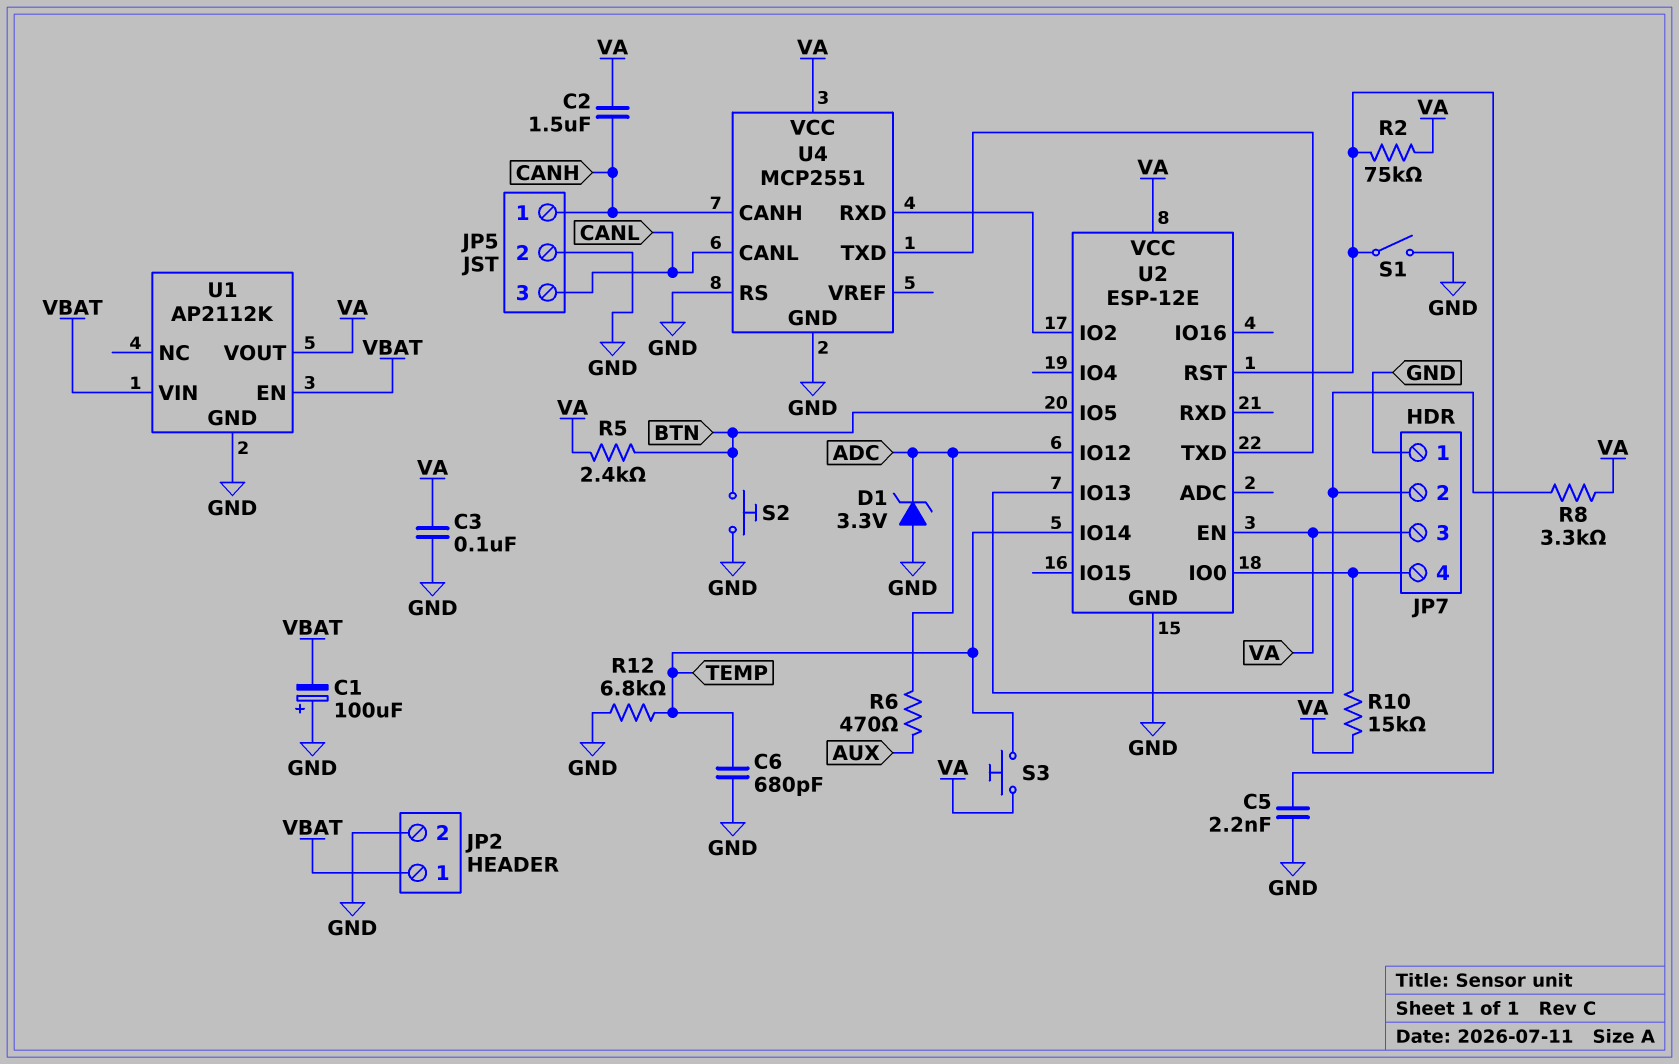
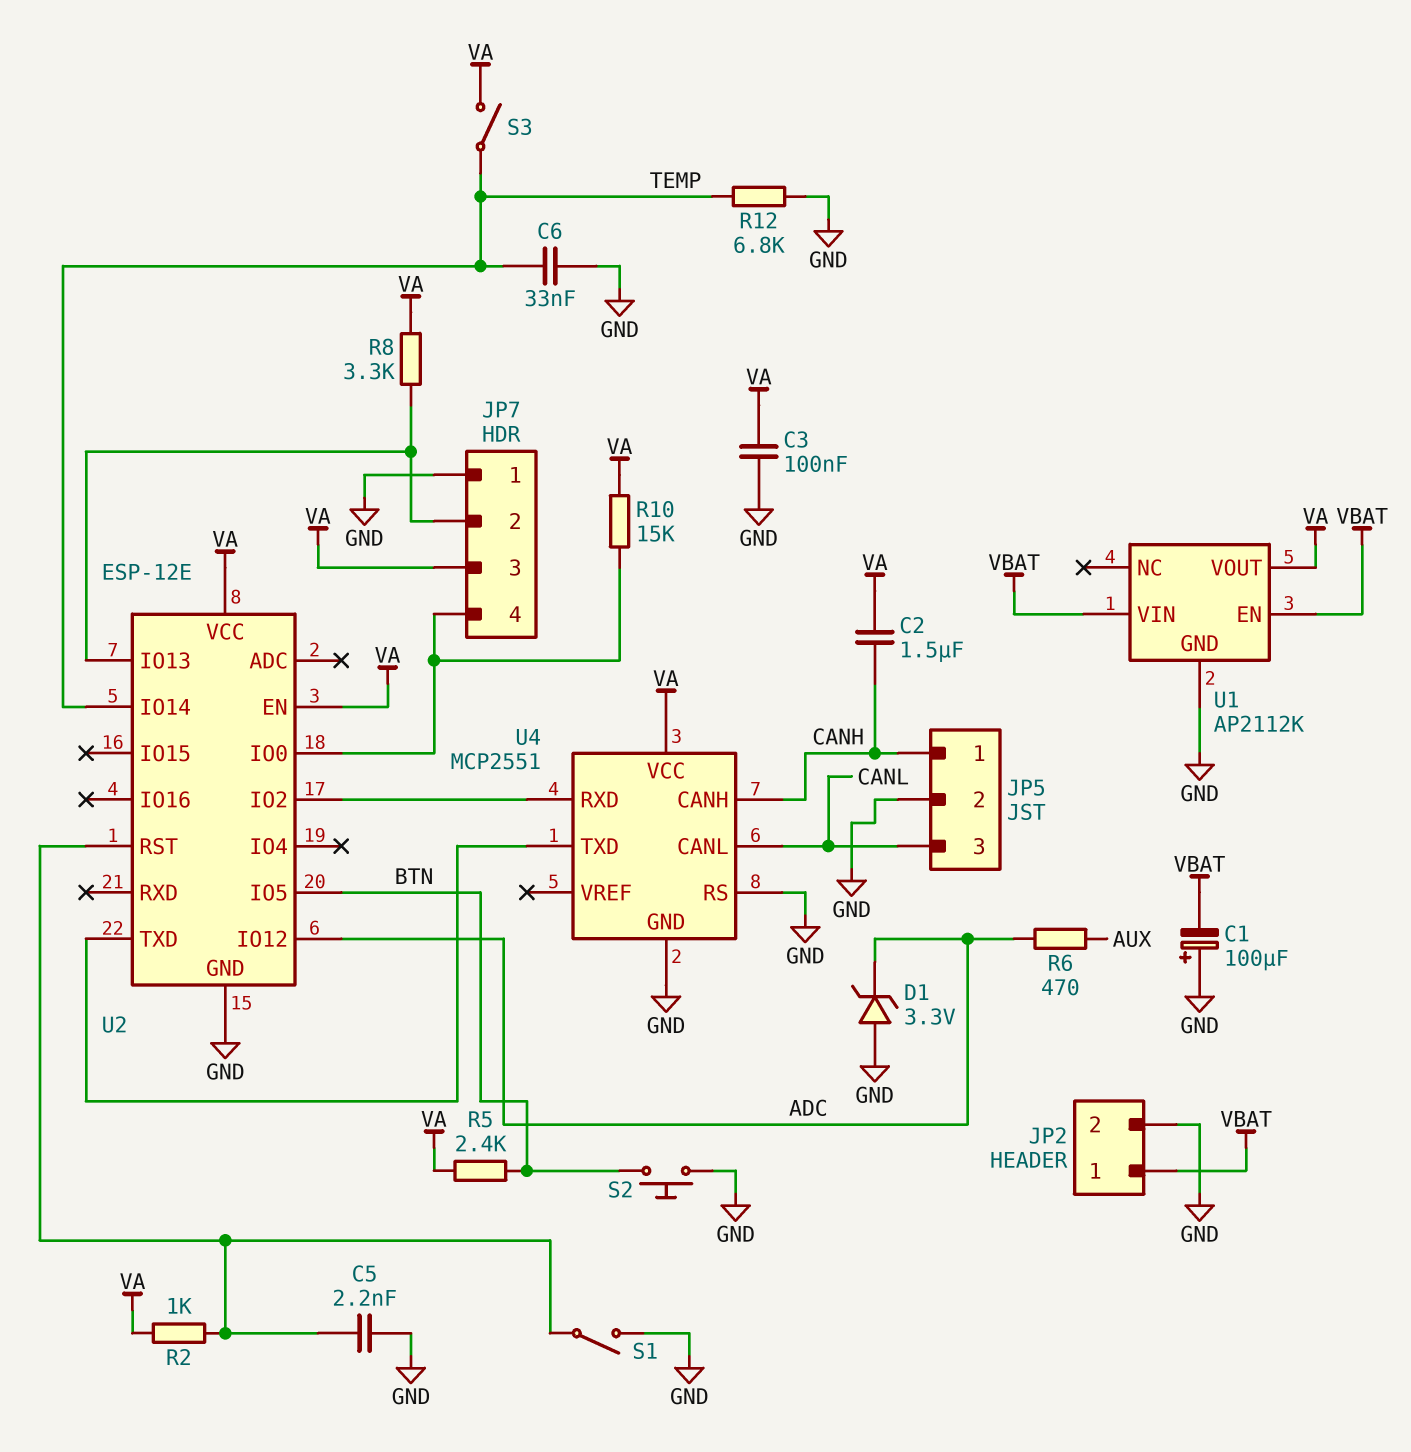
C6: 680pF (GND, TEMP) -> 33nF (GND, TEMP)
R2: 75k (U2/RST, VA) -> 1k (U2/RST, VA)
S3: button (TEMP, VA) -> switch (TEMP, VA)

